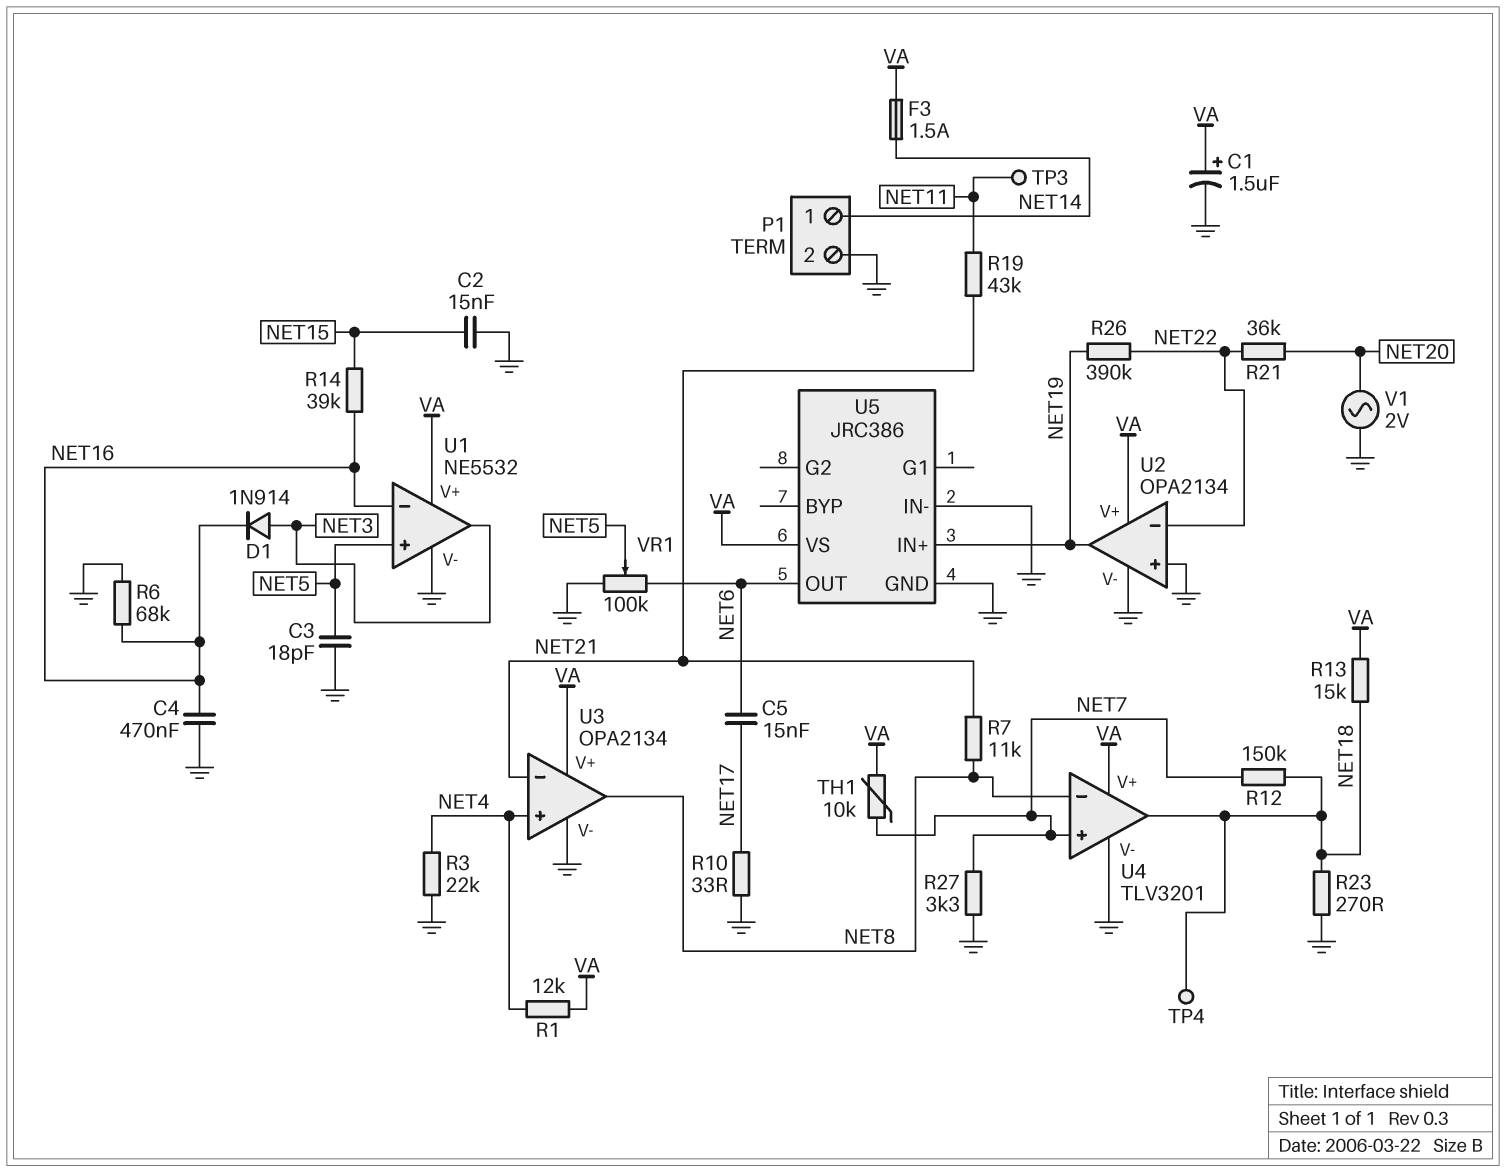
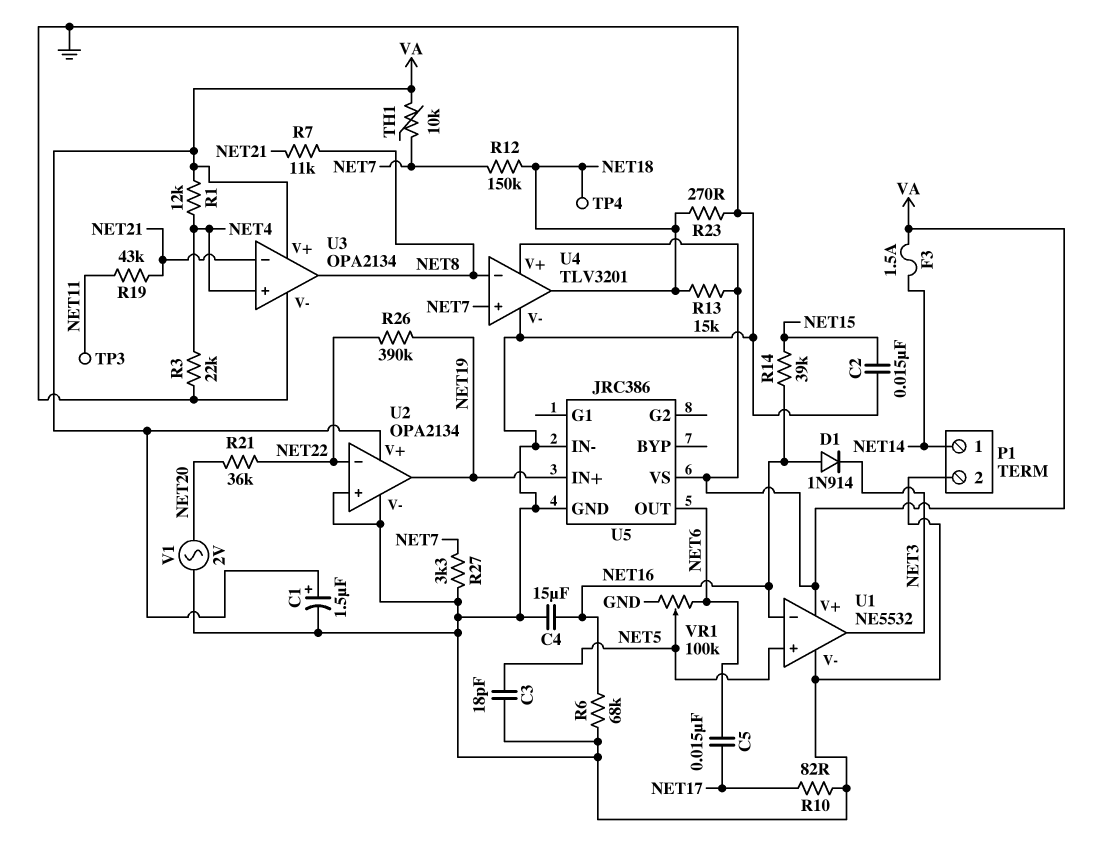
C4: 470nF (GND, NET16) -> 15uF (GND, NET16)
D1: diode 1N914 (A NET3, K NET16) -> diode 1N914 (A NET16, K NET3)
R10: 33 (GND, NET17) -> 82 (GND, NET17)

